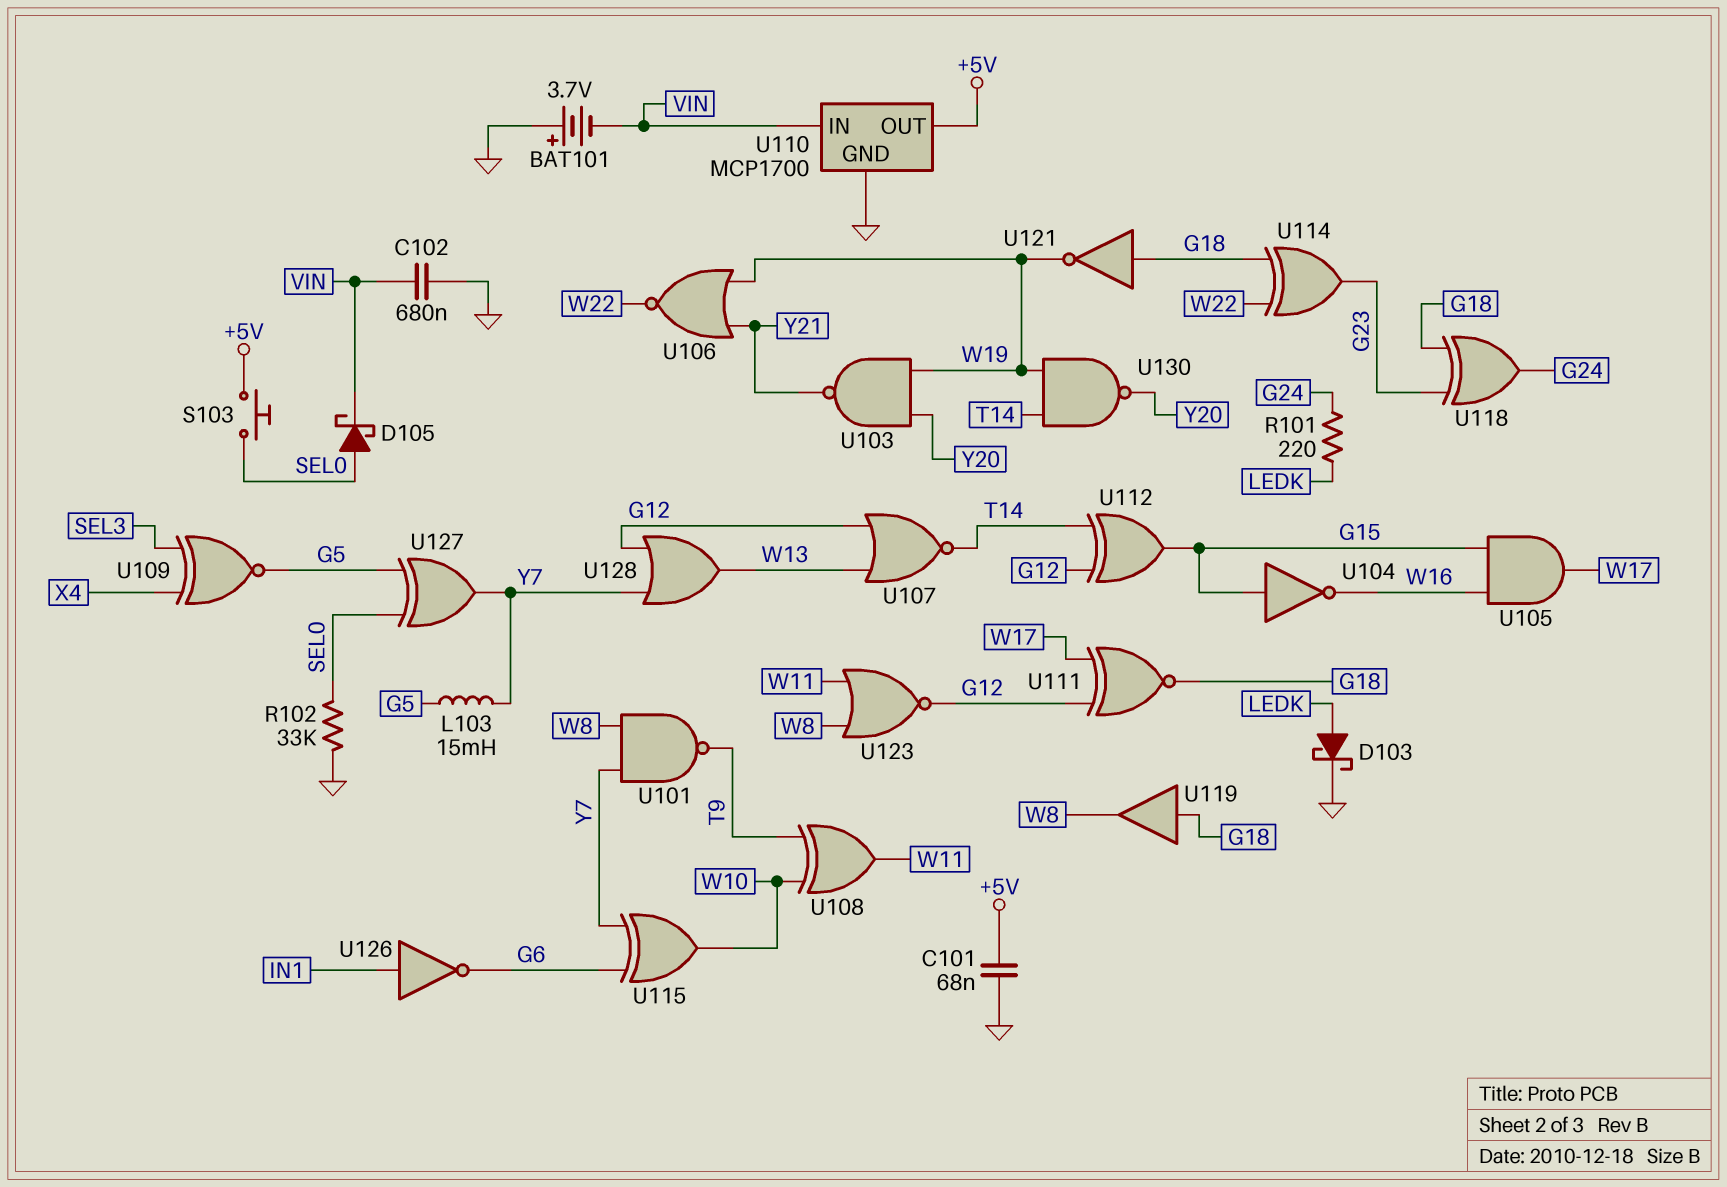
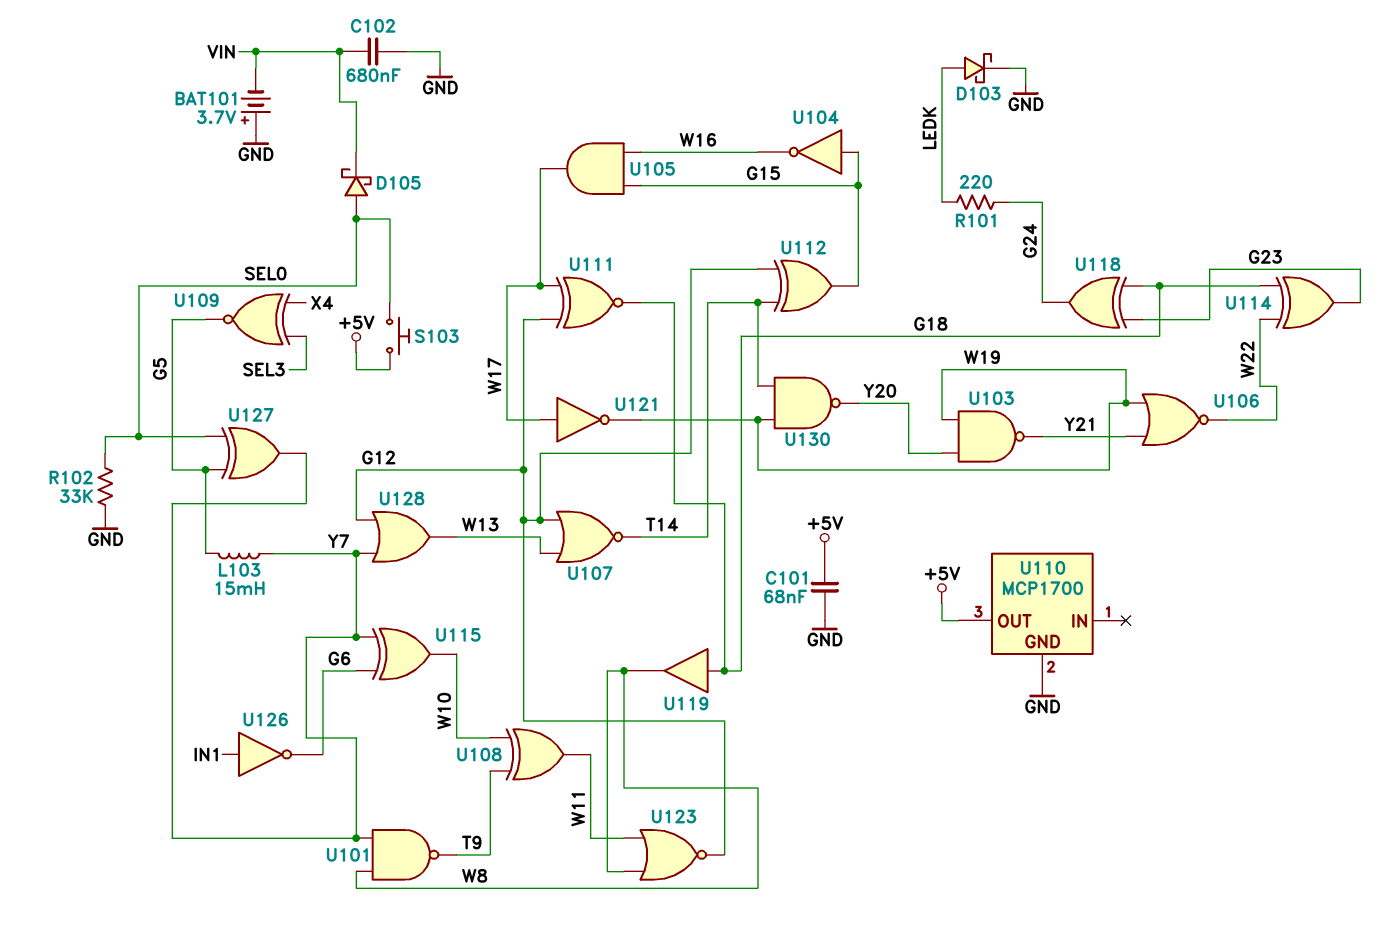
U110 pin IN: VIN -> none
U121: NOT (in G18, out W19) -> NOT (in W17, out W19)

